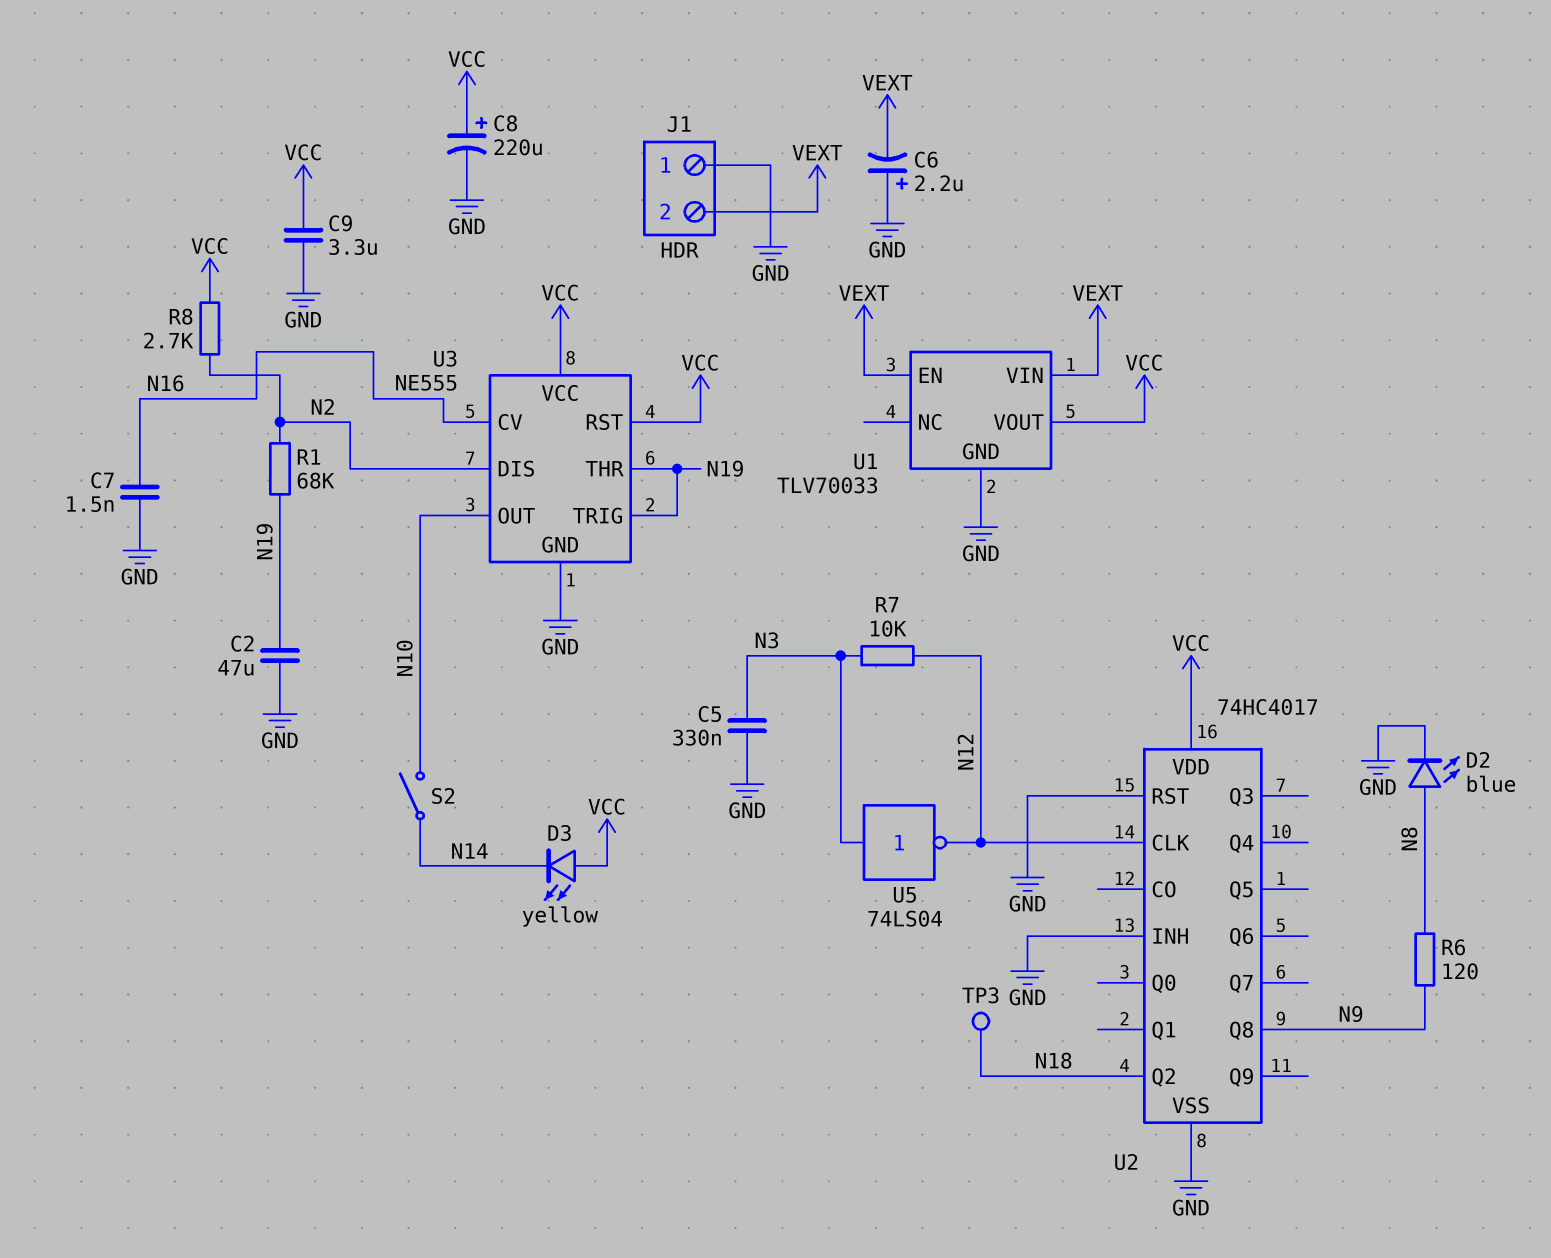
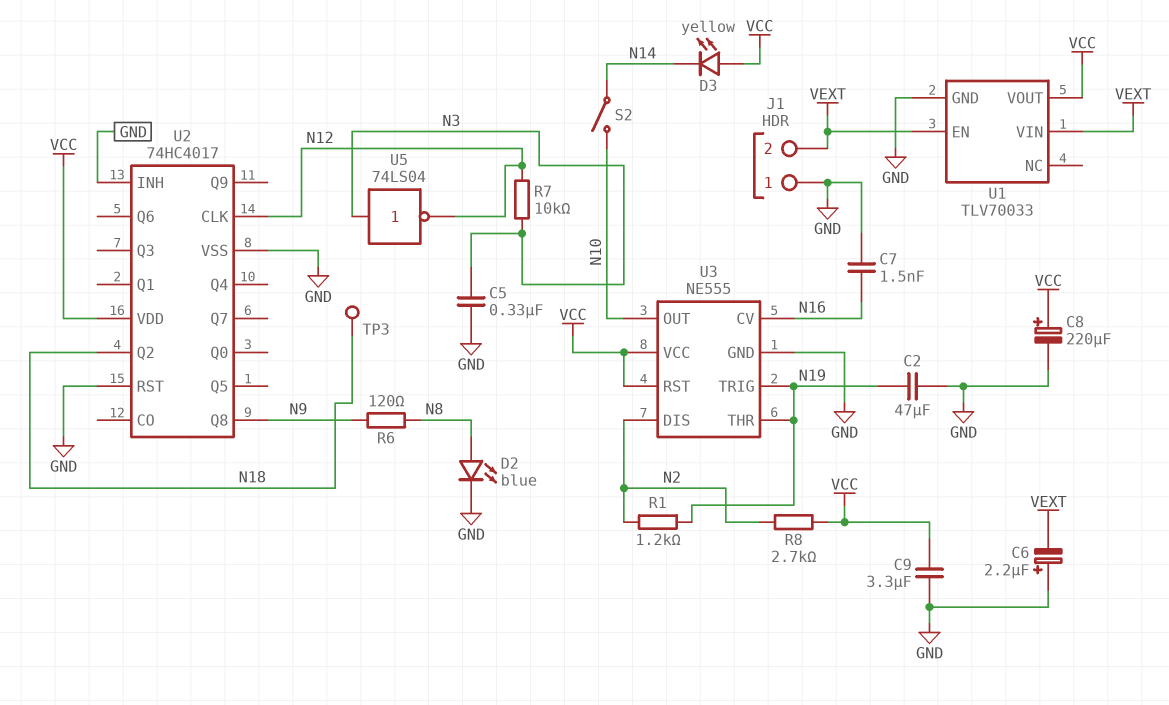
R1: 68k (N2, N19) -> 1.2k (N2, N19)

